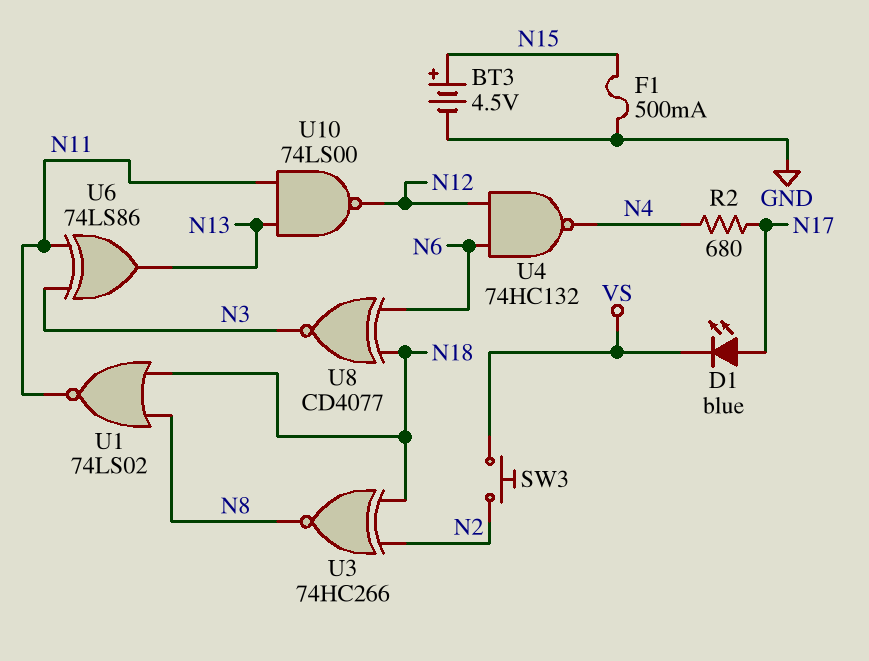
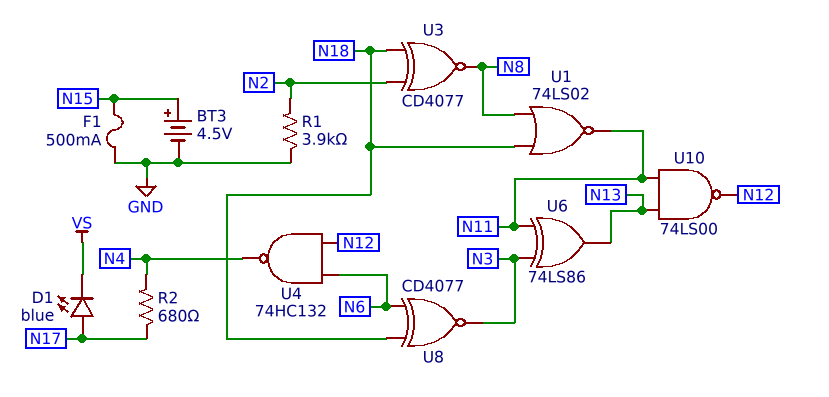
R1: none -> 3.9k (GND, N2)
SW3: button (N2, VS) -> none
U3: XNOR 74HC266 (in N2, in N18, out N8) -> XNOR CD4077 (in N2, in N18, out N8)

